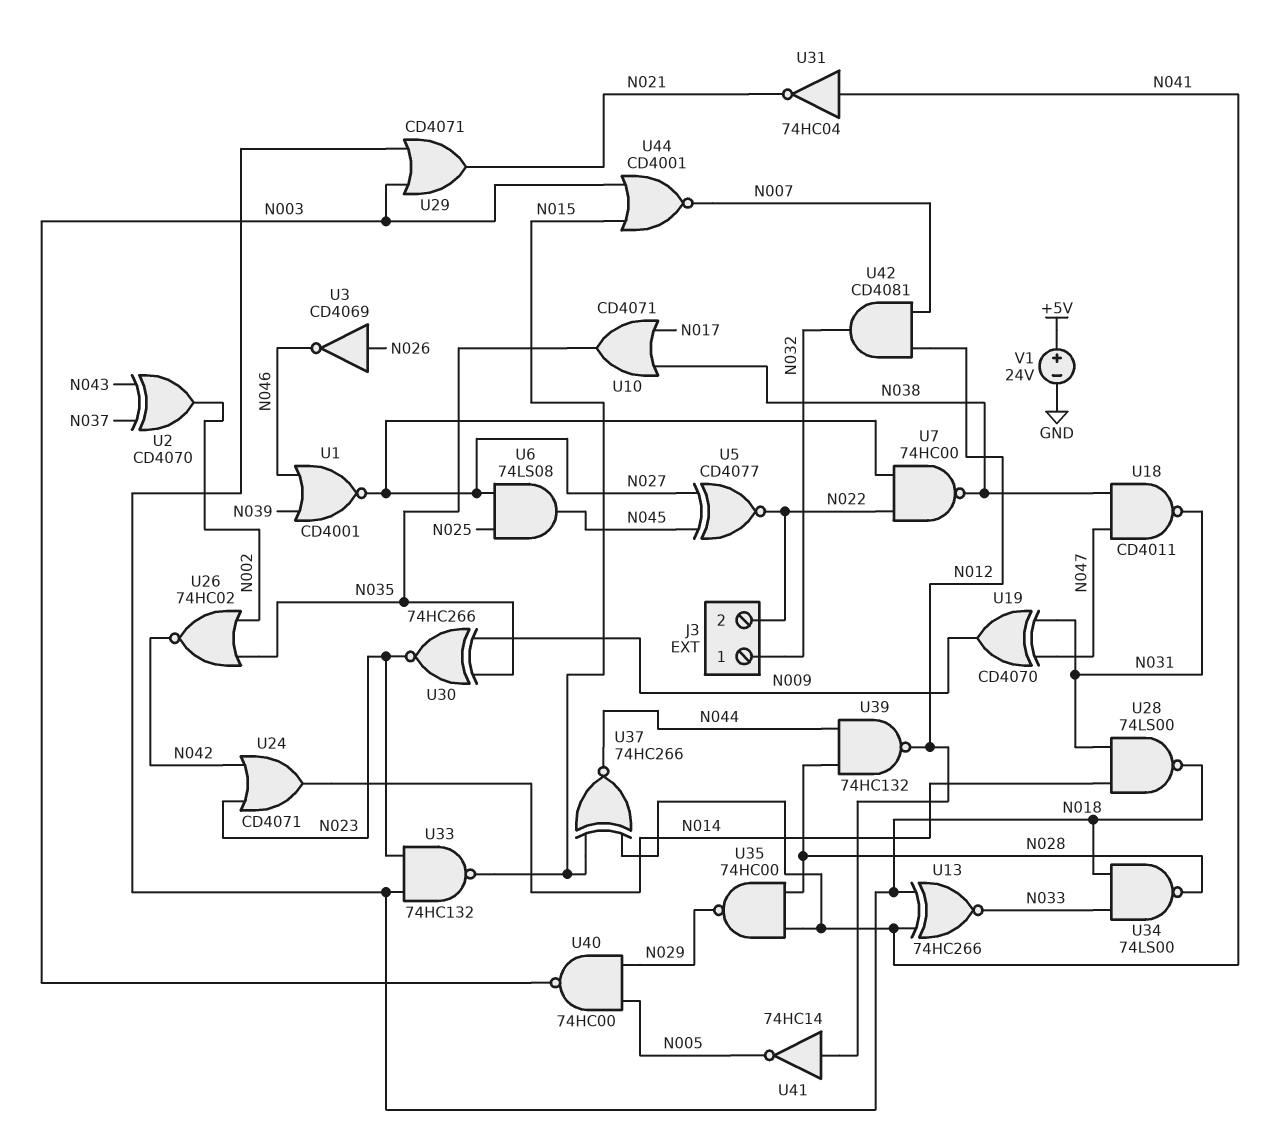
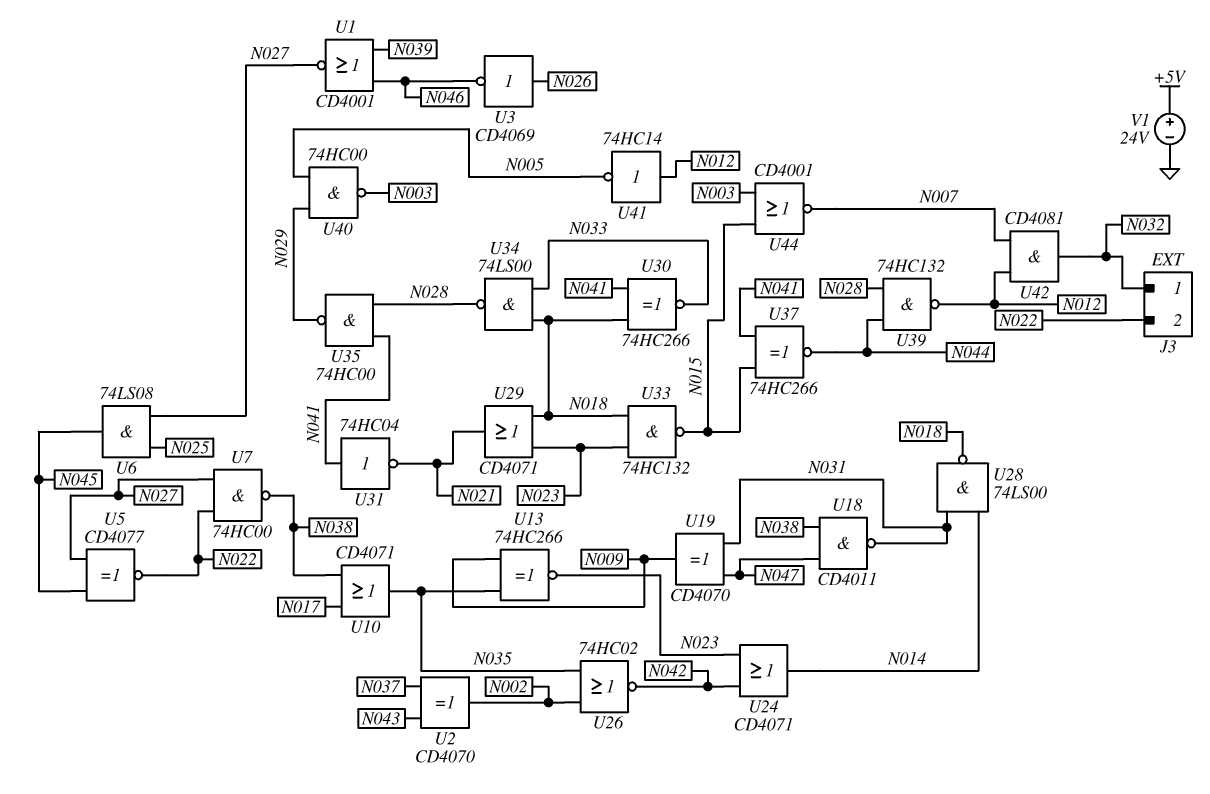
U13: XNOR 74HC266 (in N018, in N041, out N033) -> XNOR 74HC266 (in N009, in N035, out N023)
U29: OR CD4071 (in N003, in N018, out N021) -> OR CD4071 (in N018, in N023, out N021)
U30: XNOR 74HC266 (in N009, in N035, out N023) -> XNOR 74HC266 (in N018, in N041, out N033)

